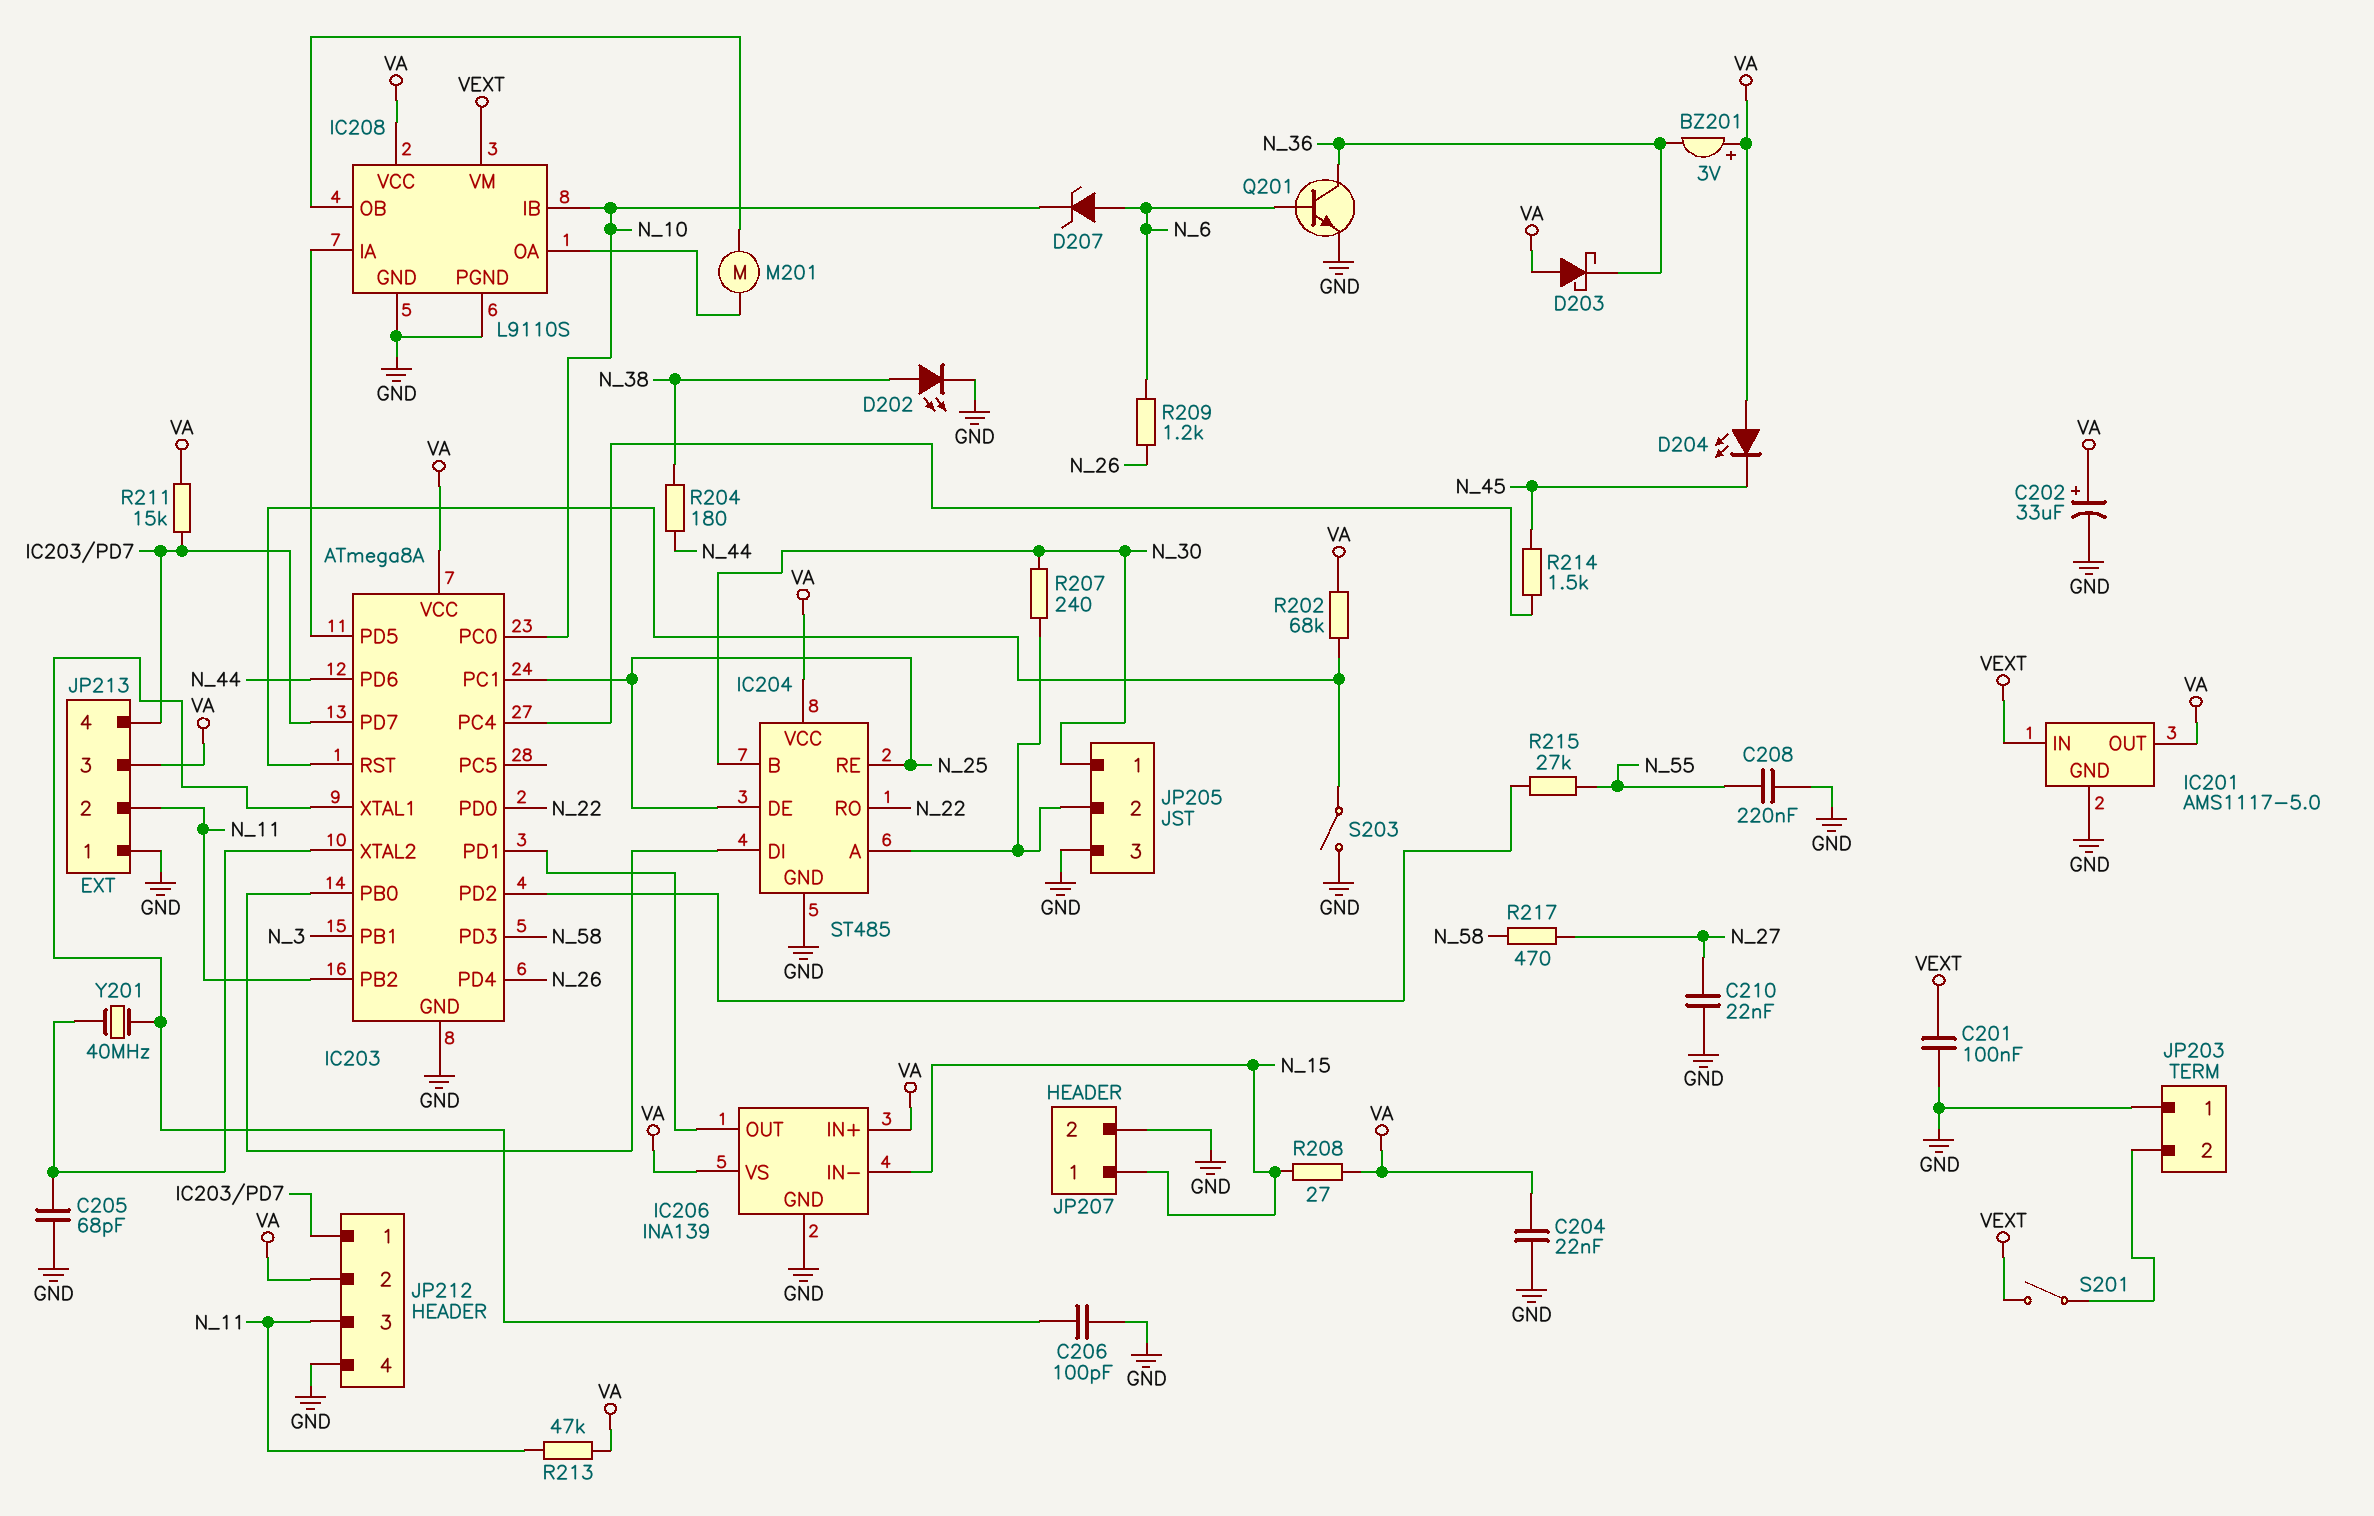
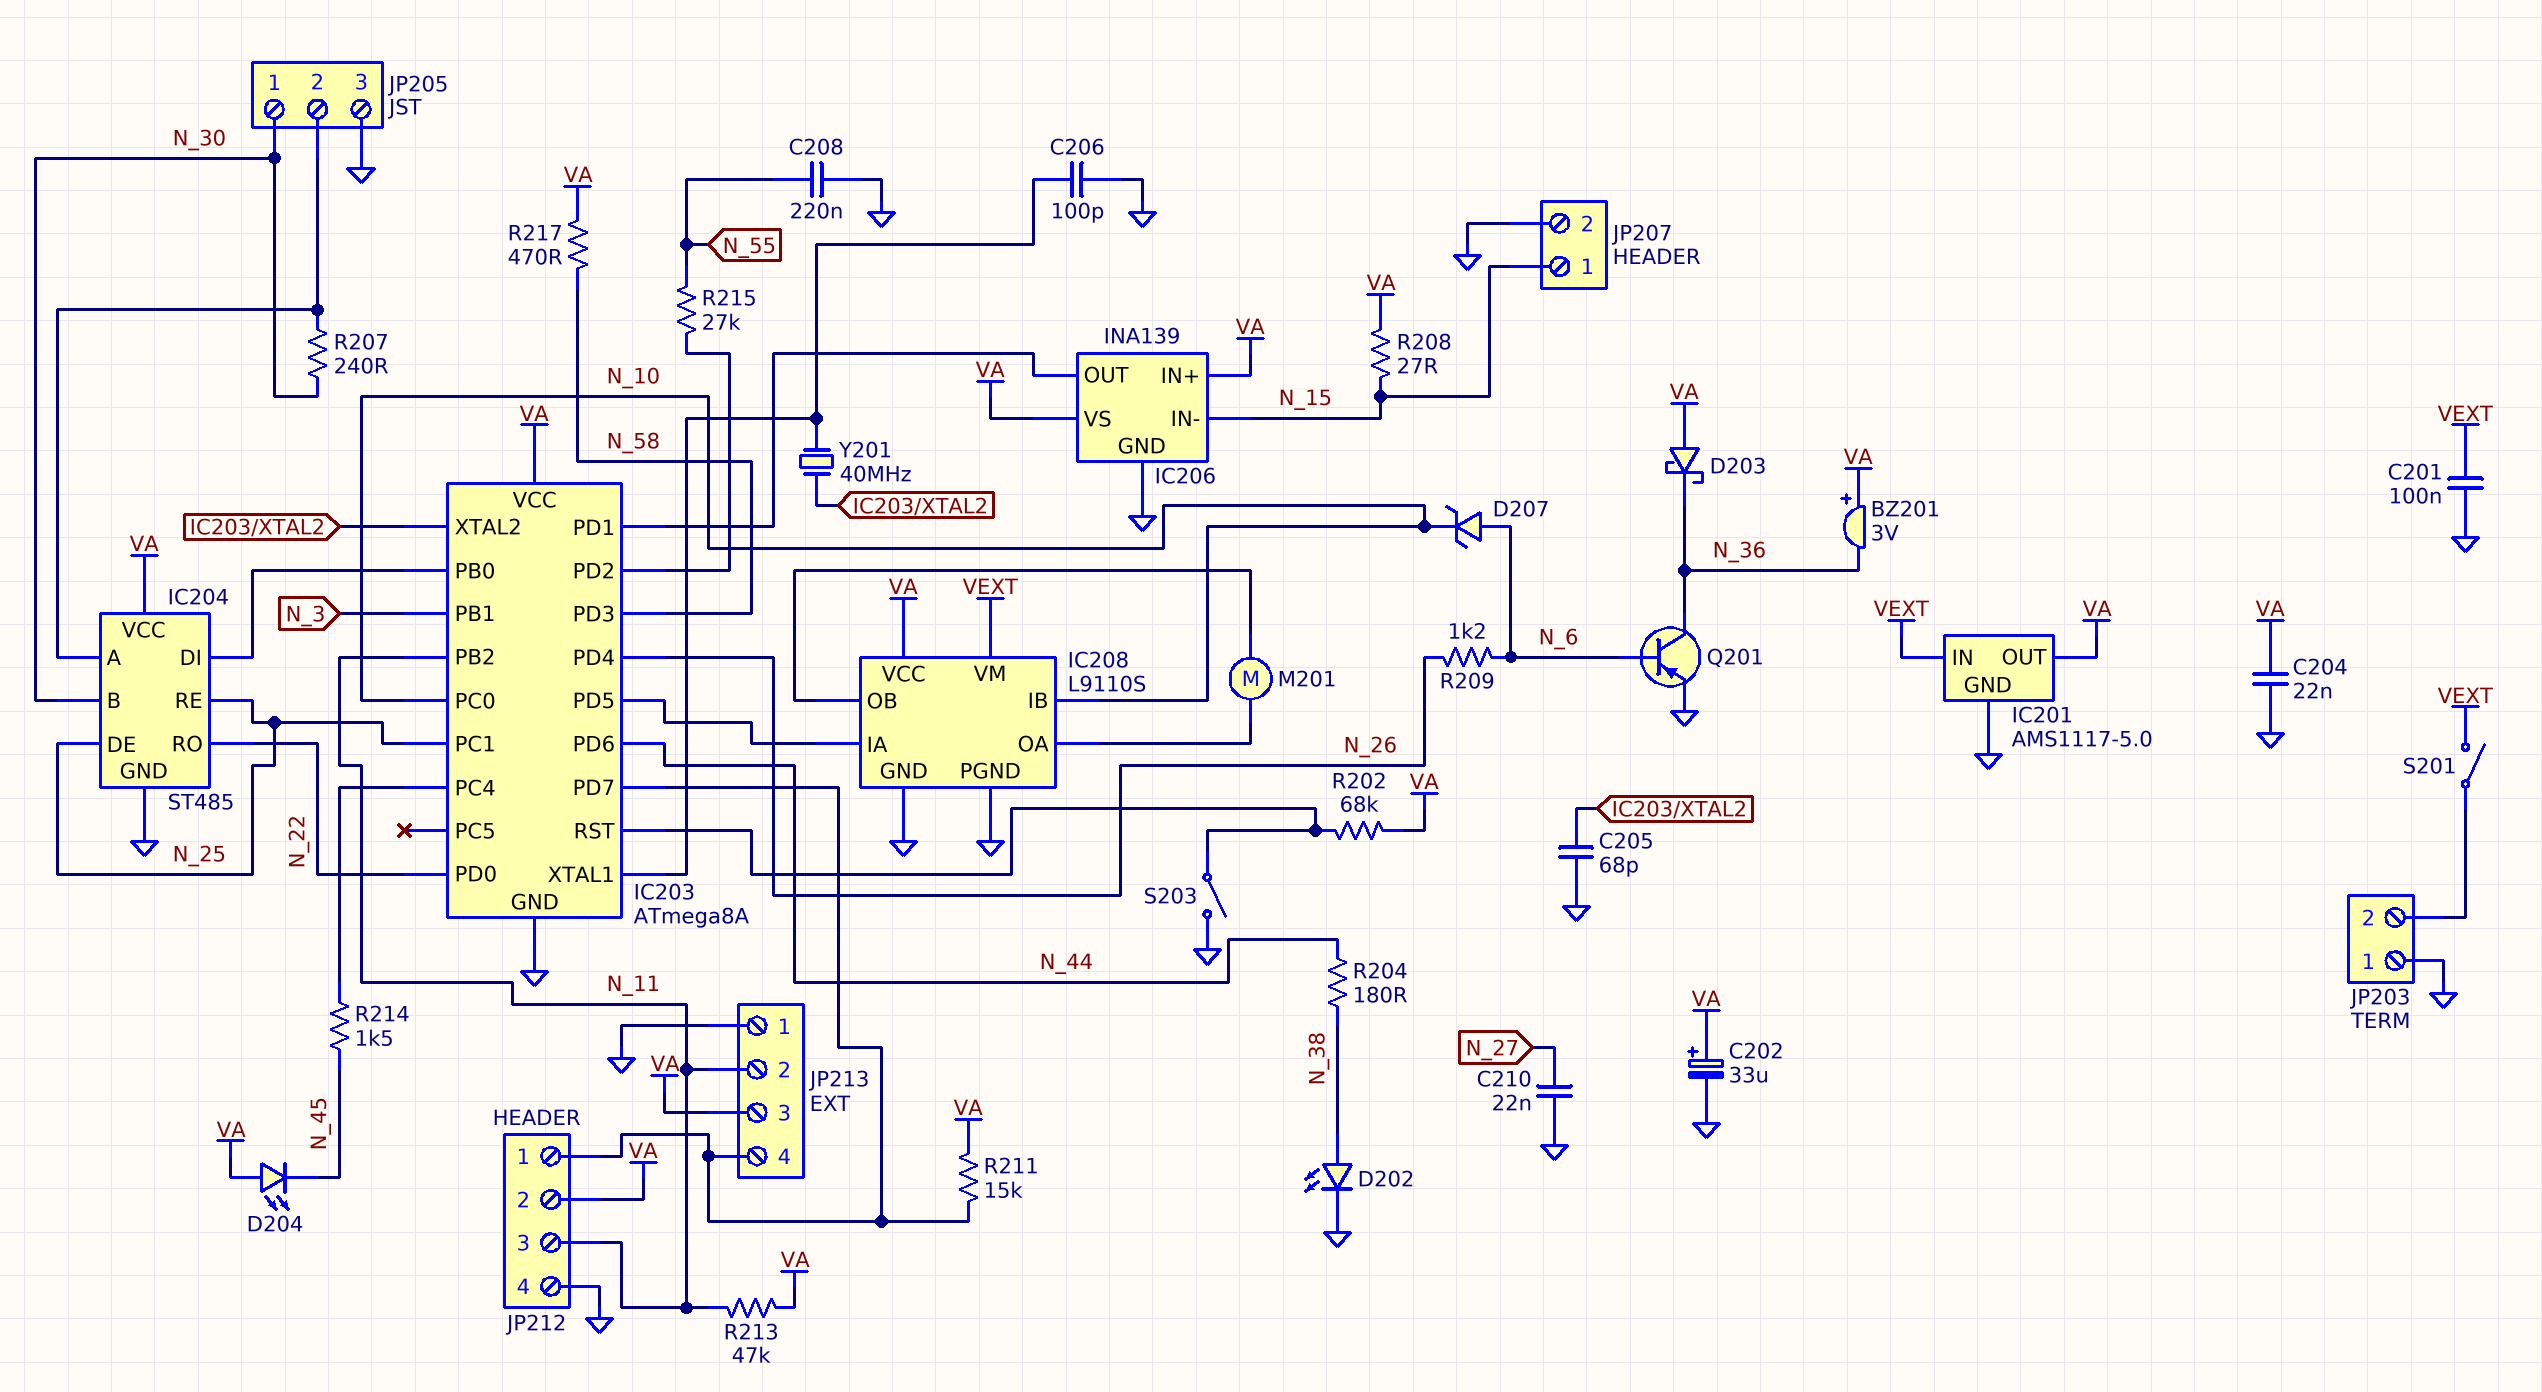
Q201: NPN (B N_6, C N_36, E GND) -> PNP (B N_6, C N_36, E GND)
R217: 470 (N_27, N_58) -> 470 (N_58, VA)

